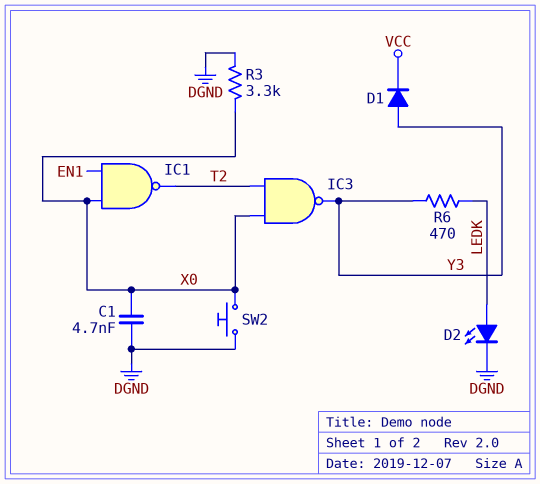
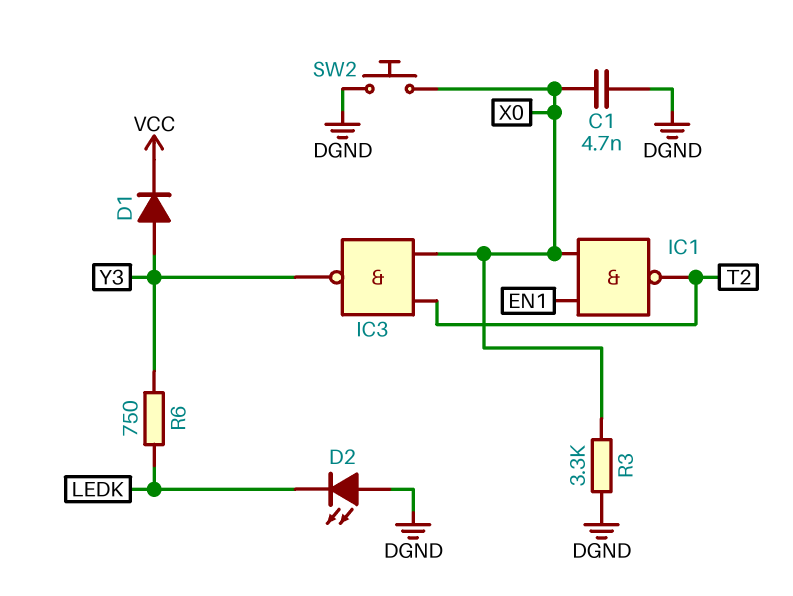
D2: LED (A LEDK, K DGND) -> LED (A DGND, K LEDK)
R6: 470 (LEDK, Y3) -> 750 (LEDK, Y3)

